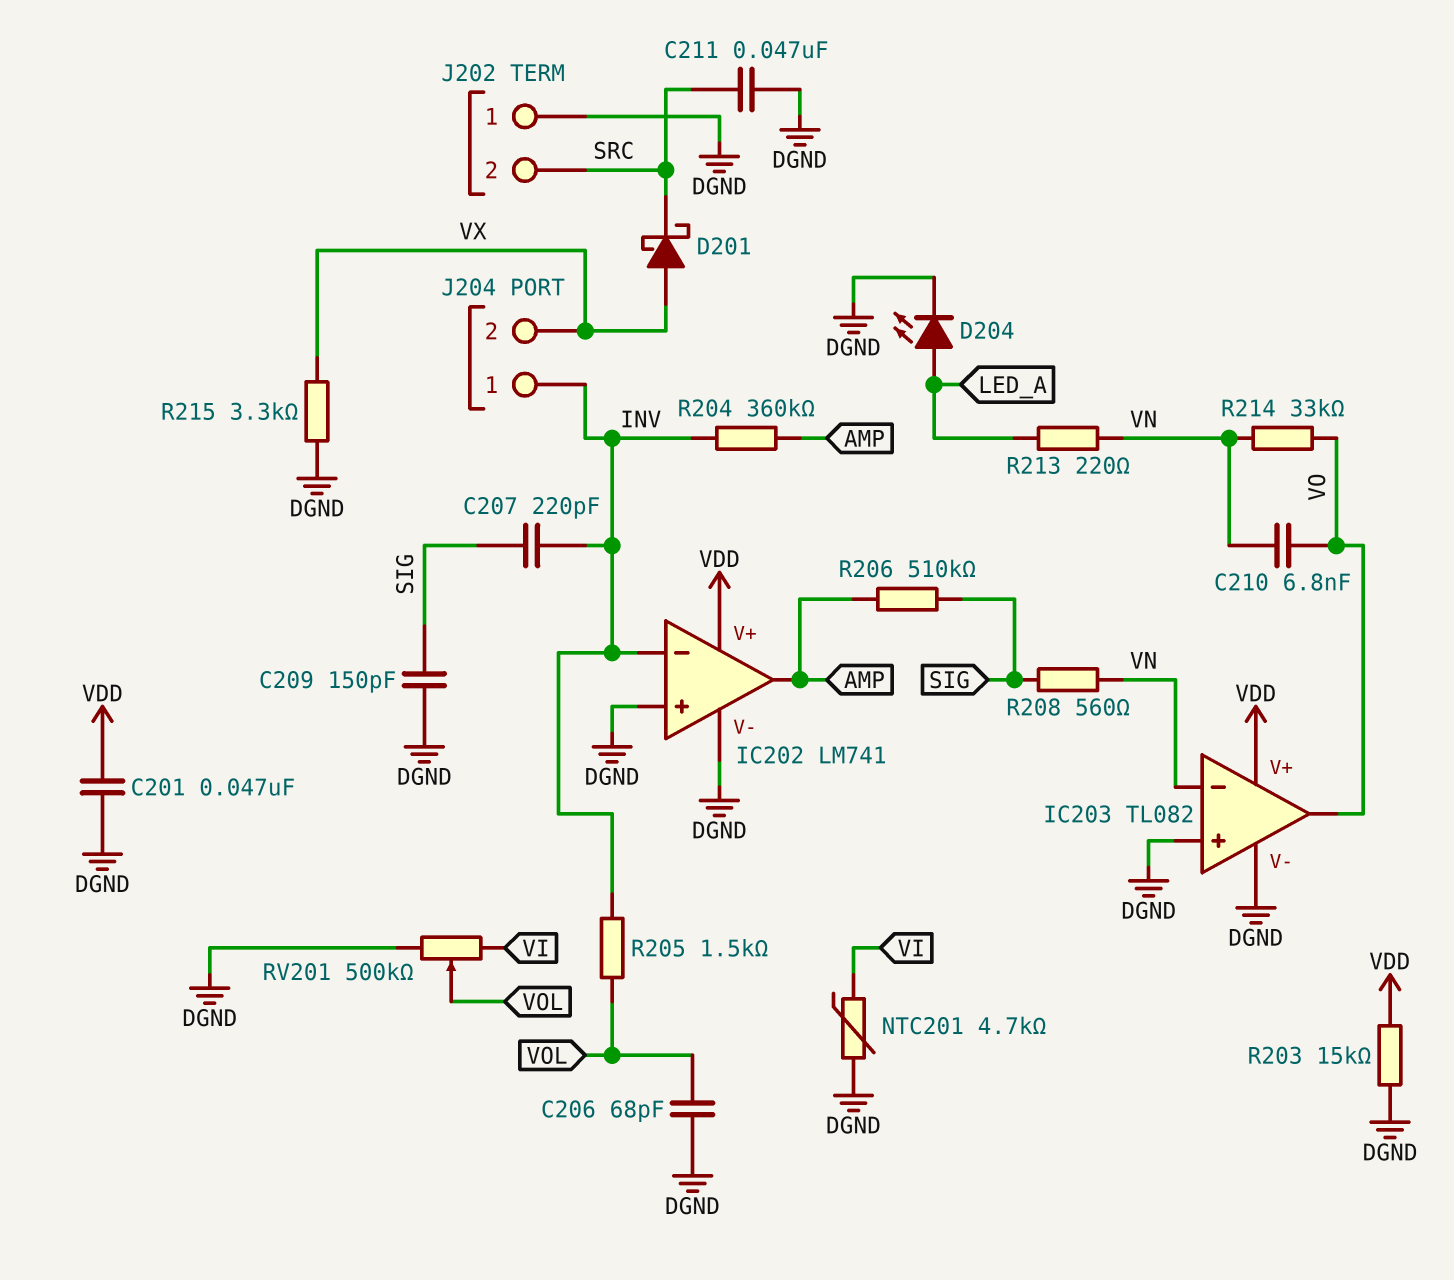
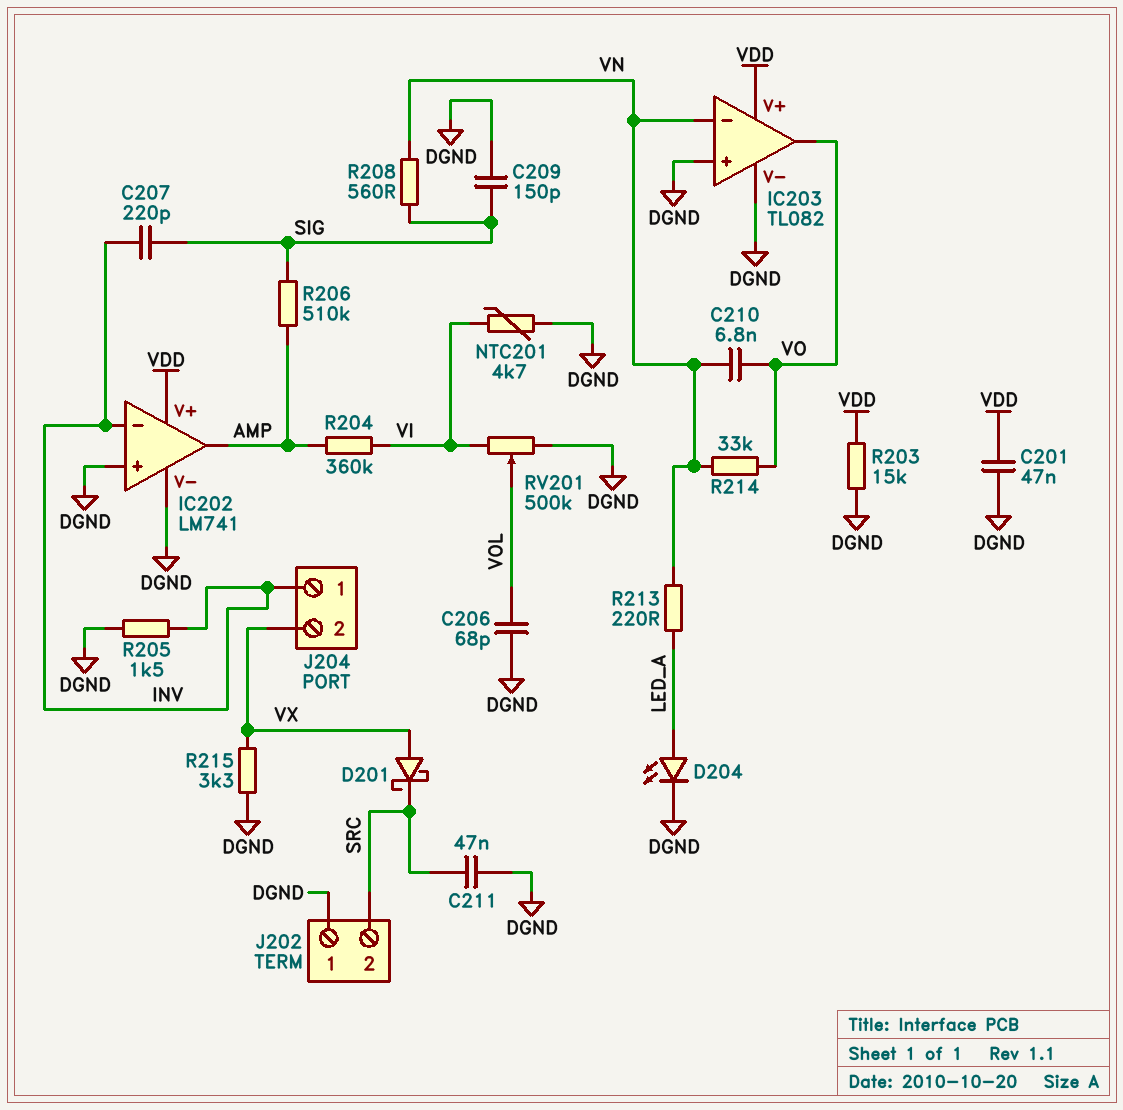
R204: 360k (AMP, INV) -> 360k (AMP, VI)
R205: 1.5k (INV, VOL) -> 1.5k (DGND, INV)

